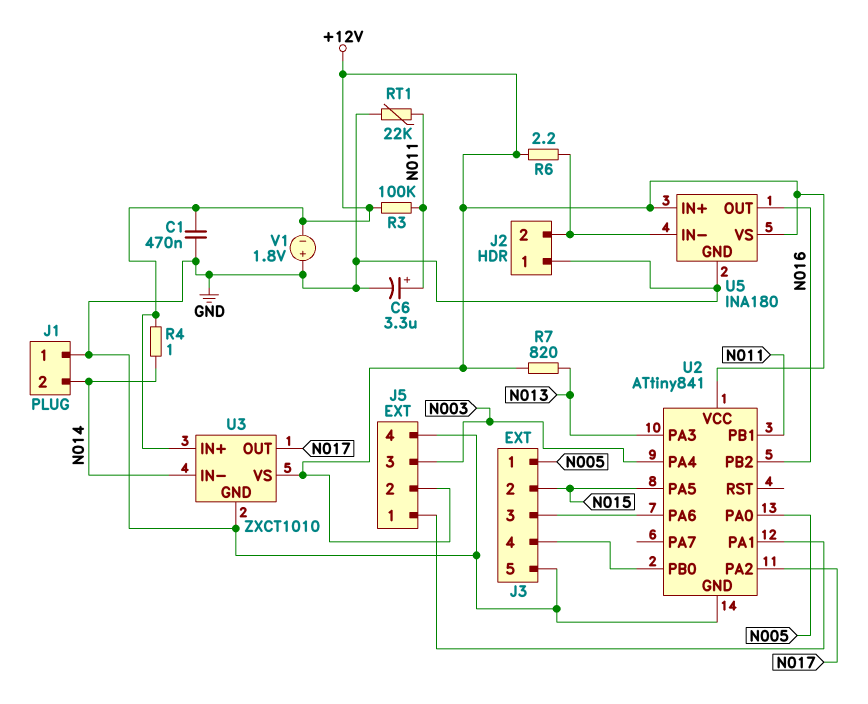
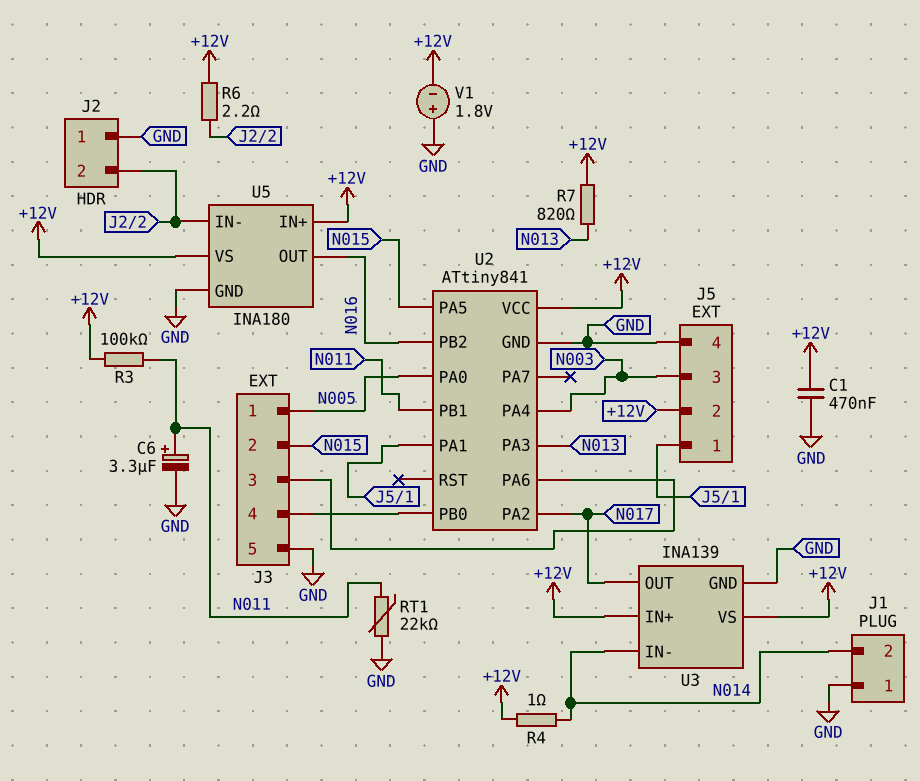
U3: ZXCT1010 -> INA139

